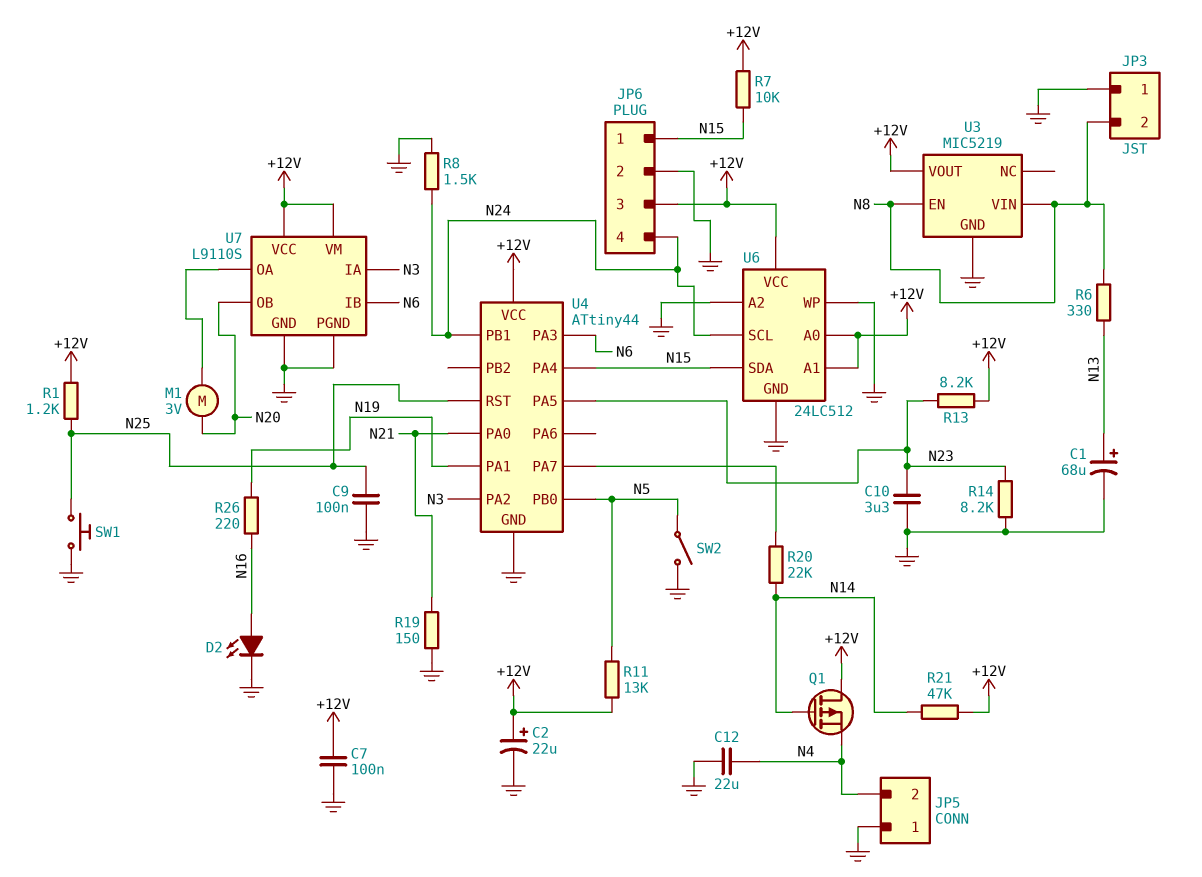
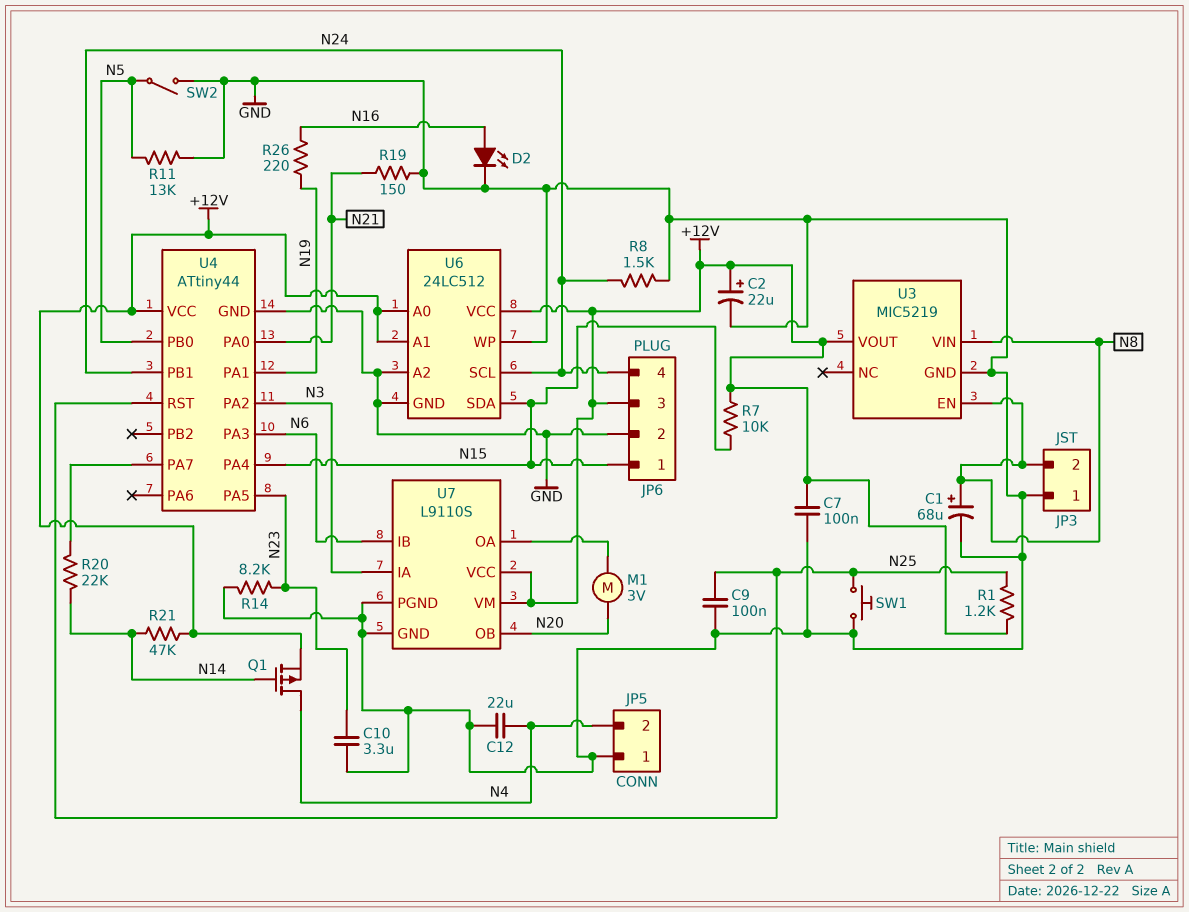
C1: 68uF (plus N13, minus GND) -> 68uF (plus N8, minus GND)
Q1: PMOS (G N14, D +12V, S N4) -> PMOS (G N14, D N4, S +12V)
R6: 330 (N8, N13) -> none
R11: 13k (+12V, N5) -> 13k (GND, N5)
R13: 8.2k (+12V, N23) -> none

